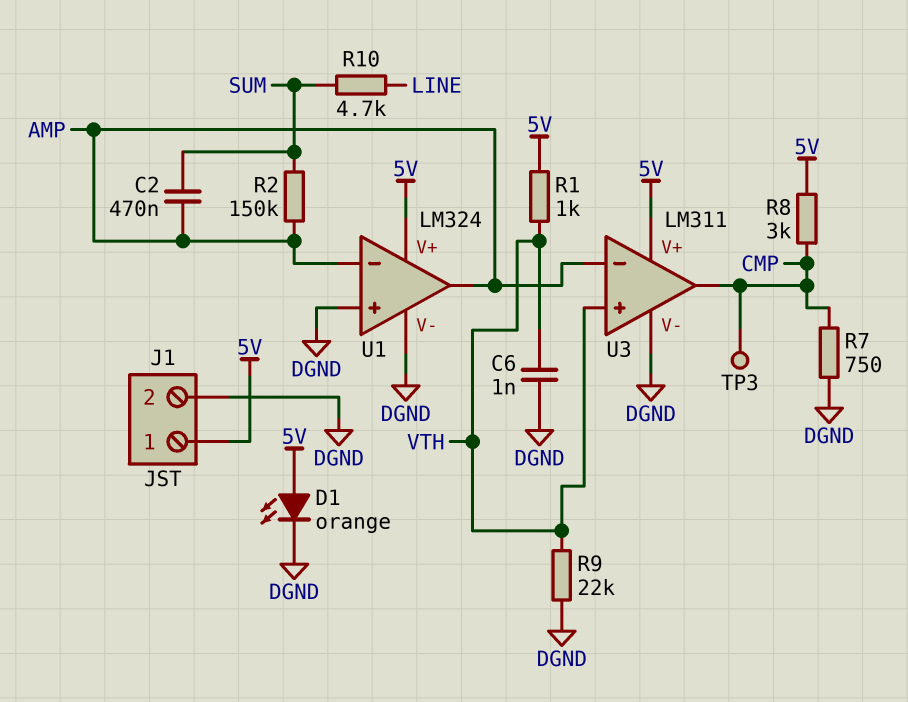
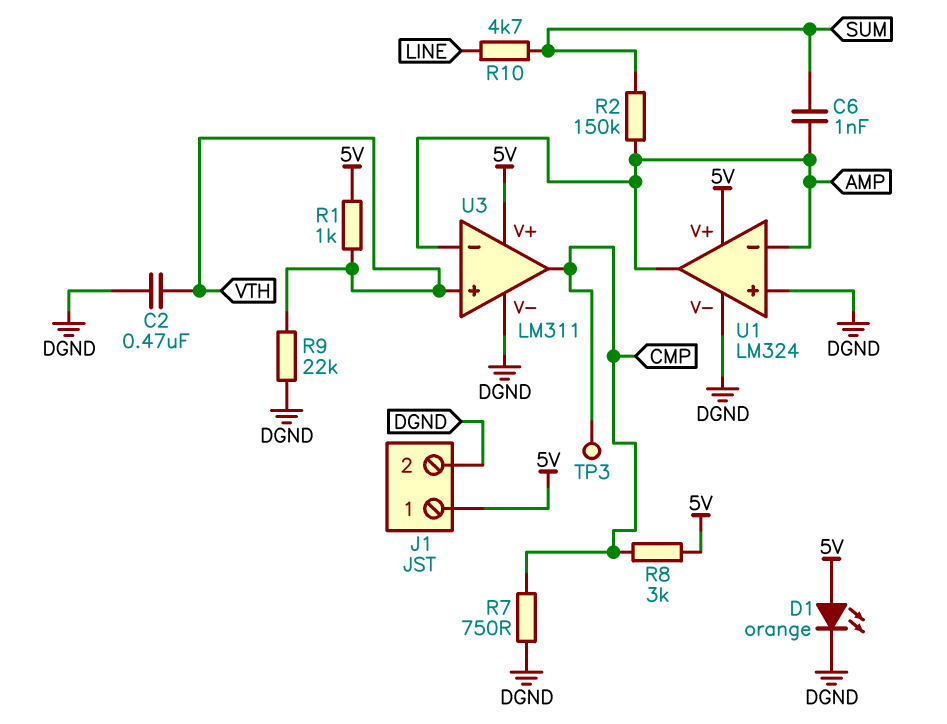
C2: 470nF (AMP, SUM) -> 470nF (DGND, VTH)
C6: 1nF (DGND, VTH) -> 1nF (AMP, SUM)

